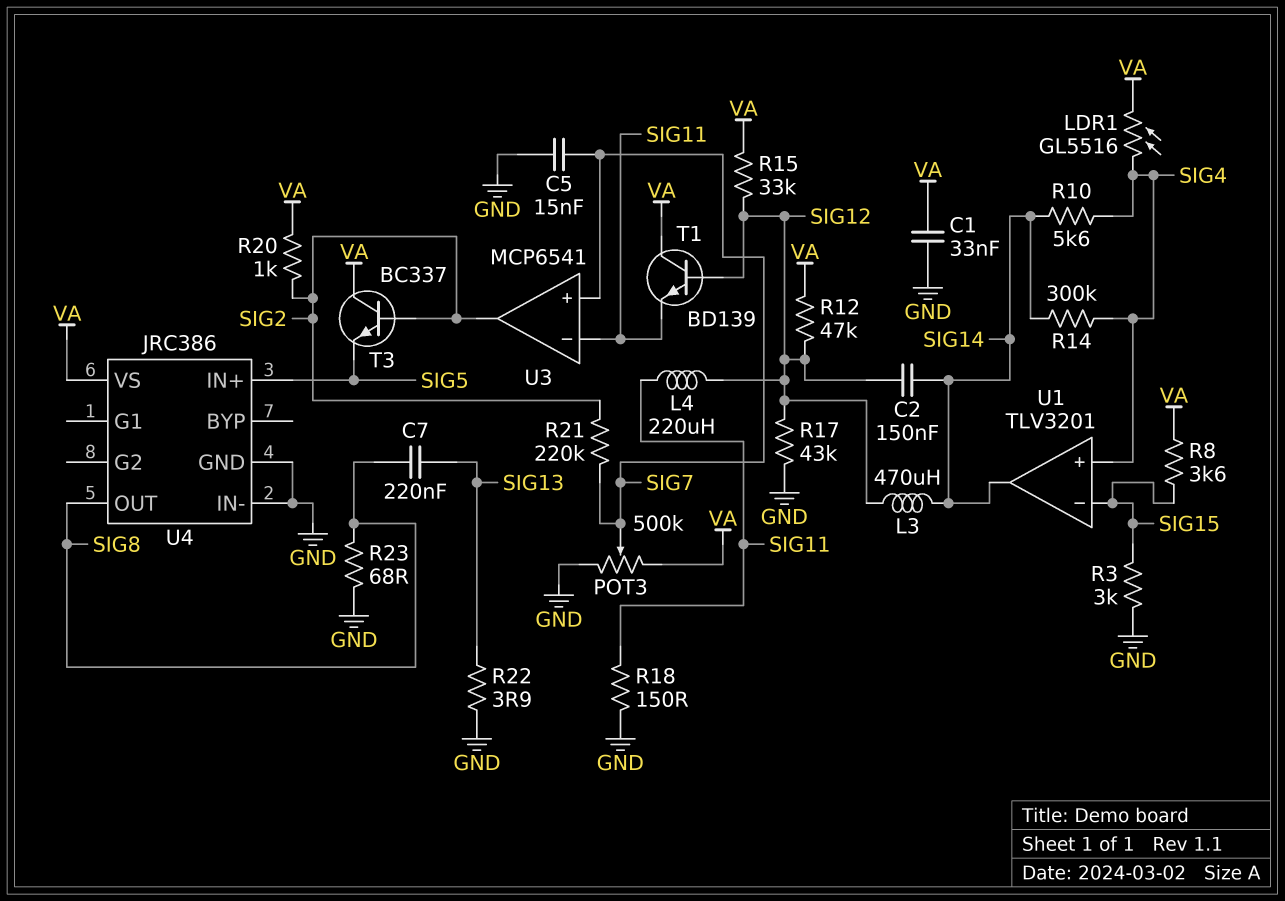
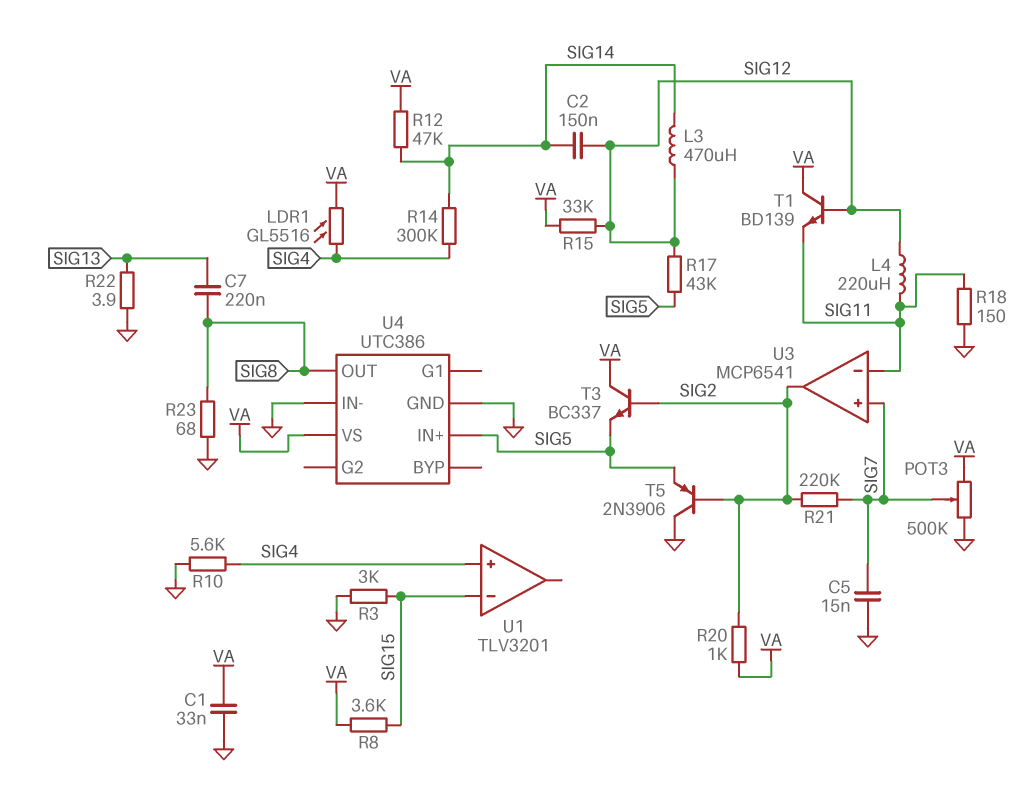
R10: 5.6k (SIG4, SIG14) -> 5.6k (GND, SIG4)
R12: 47k (SIG12, VA) -> 47k (SIG14, VA)
R17: 43k (GND, SIG12) -> 43k (SIG5, SIG12)
T5: none -> PNP 2N3906 (B SIG2, C GND, E SIG5)
U1 pin out: SIG14 -> none
U4: JRC386 -> UTC386

